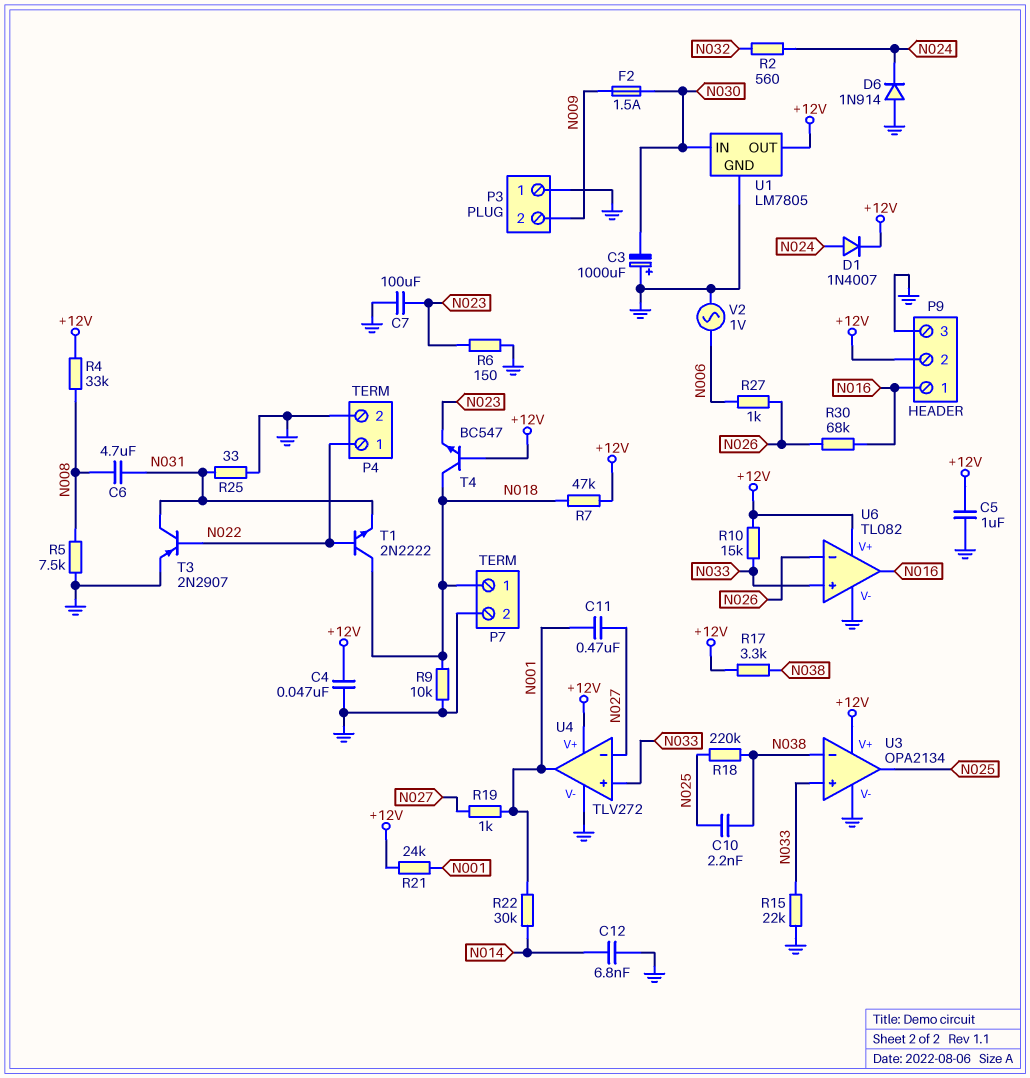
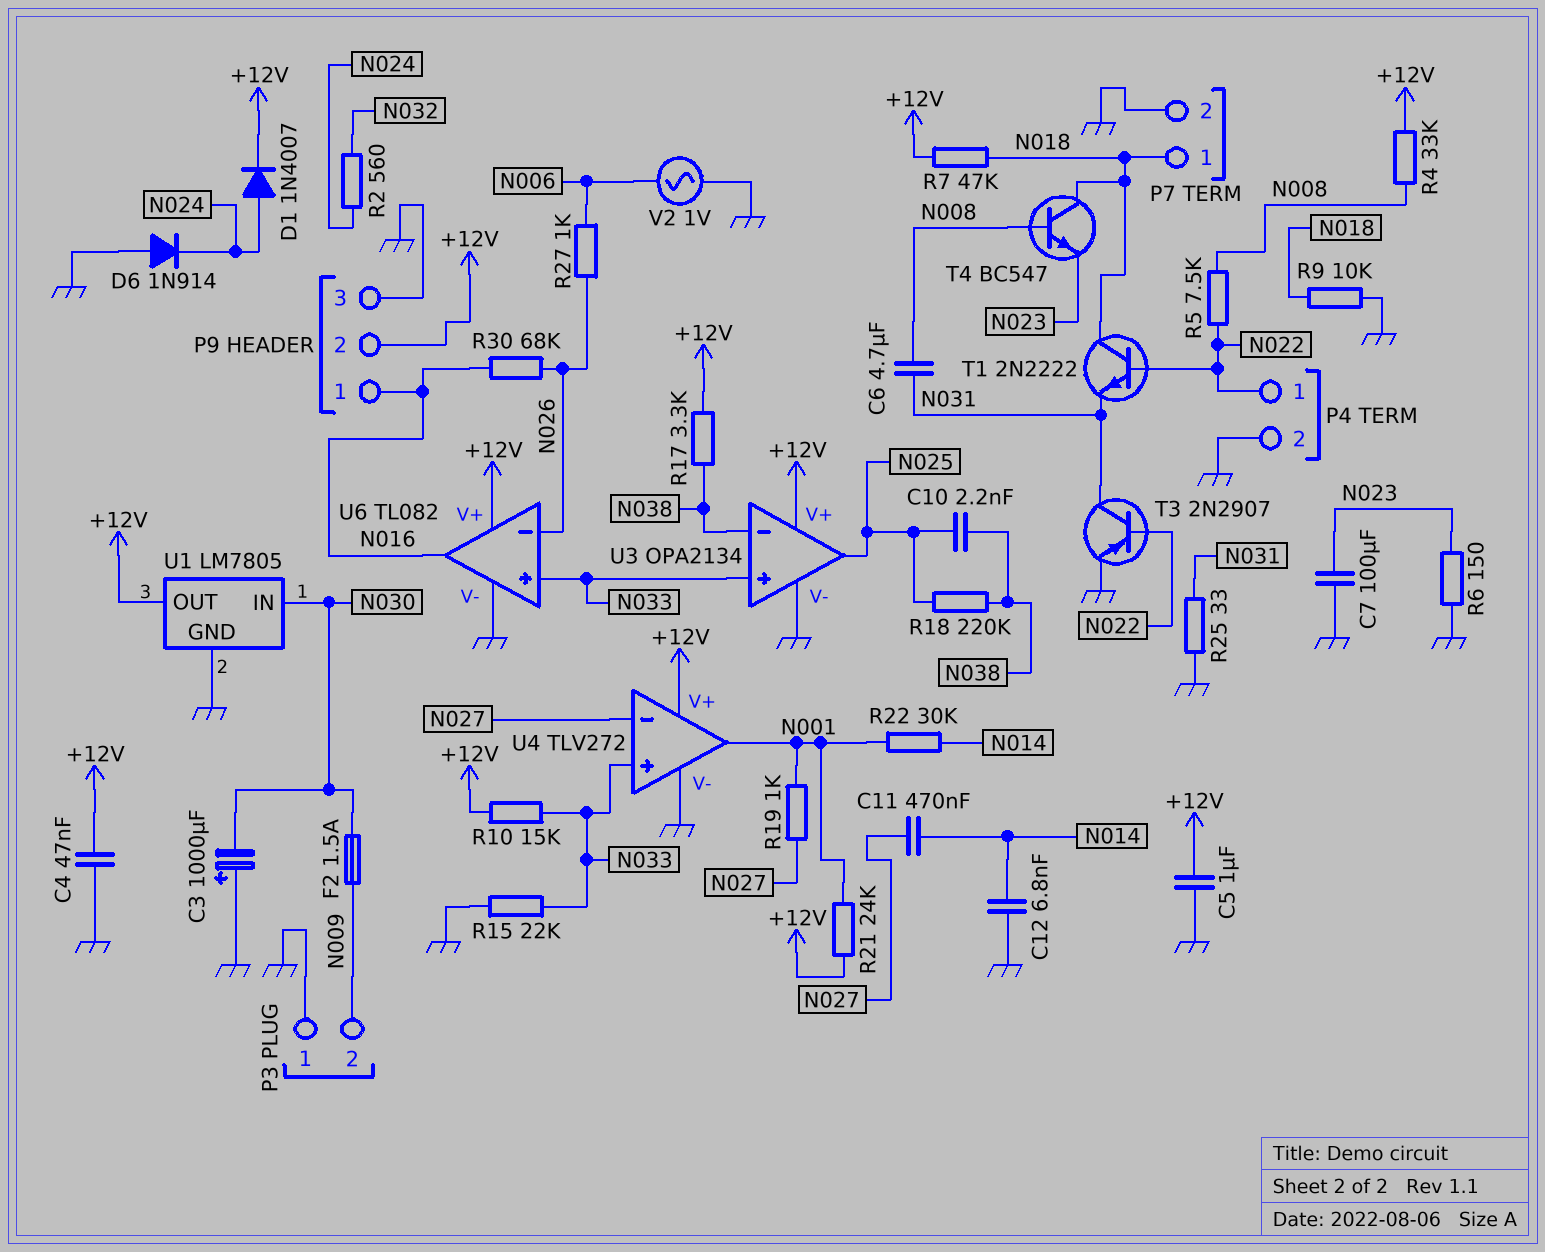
C11: 470nF (N001, N027) -> 470nF (N014, N027)
R5: 7.5k (GND, N008) -> 7.5k (N008, N022)
T4: NPN BC547 (B +12V, C N018, E N023) -> NPN BC547 (B N008, C N018, E N023)

